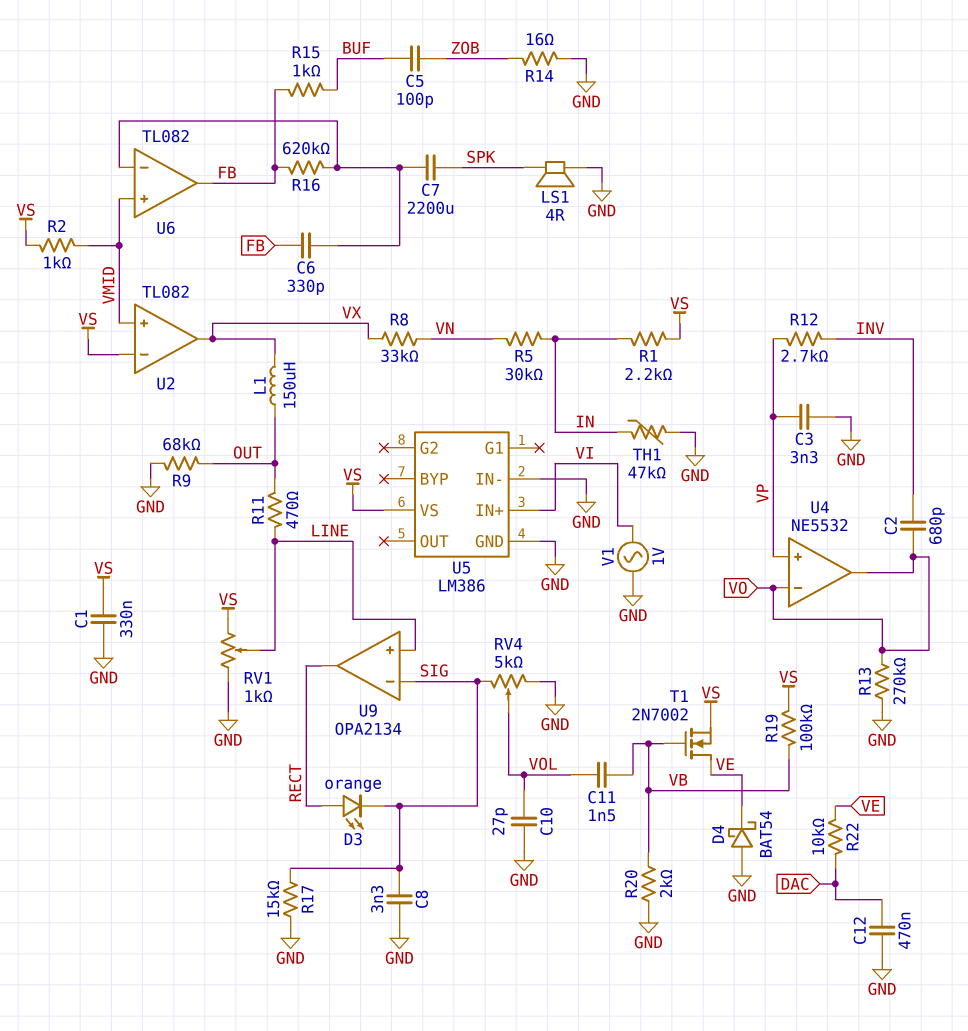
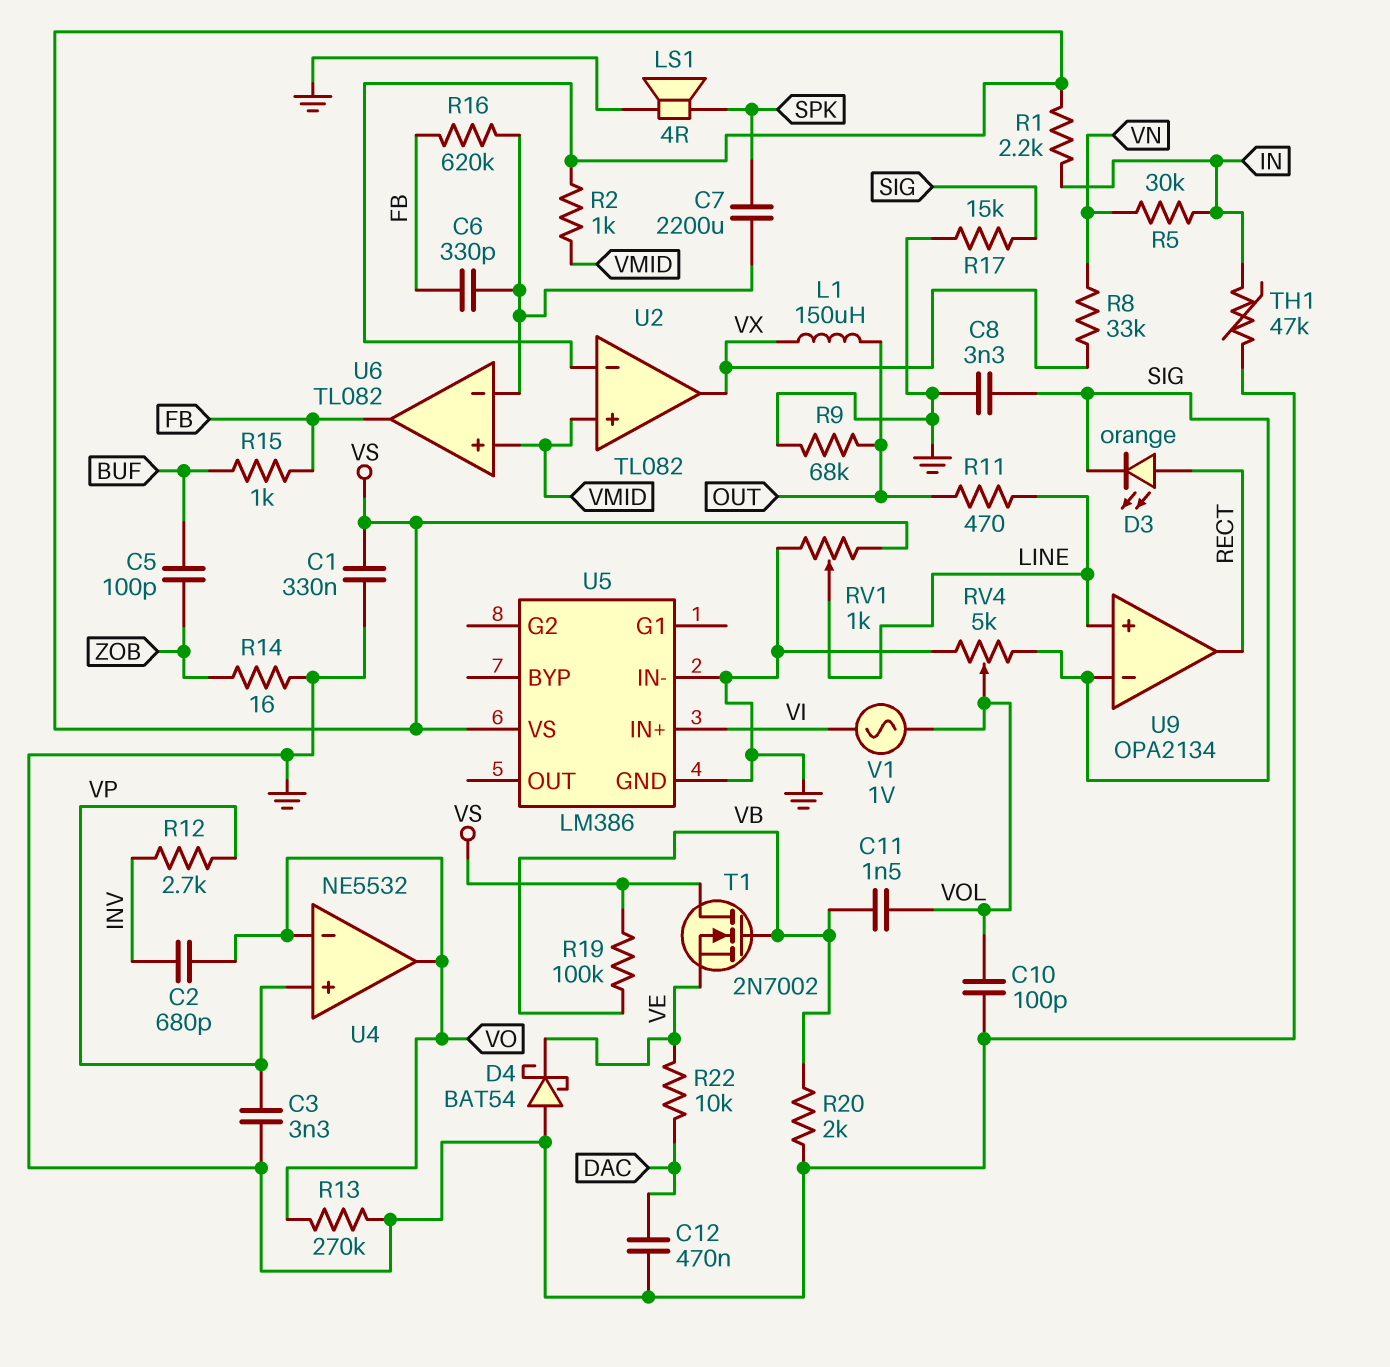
C10: 27pF (GND, VOL) -> 100pF (GND, VOL)
T1: NMOS 2N7002 (G VB, D VE, S VS) -> NMOS 2N7002 (G VB, D VS, S VE)
V1: AC 1V (GND, VI) -> AC 1V (VI, VOL)

